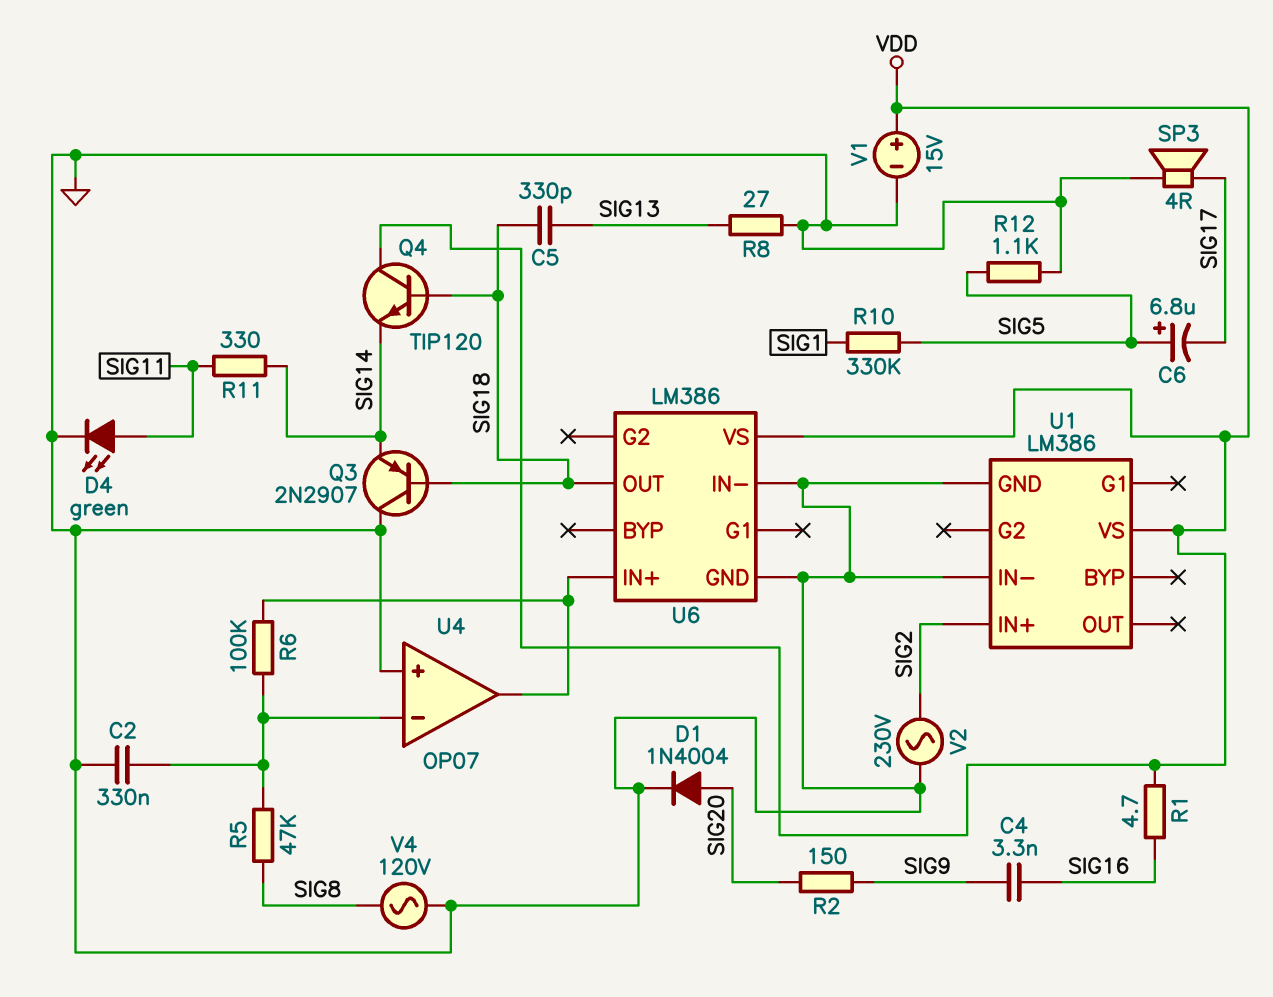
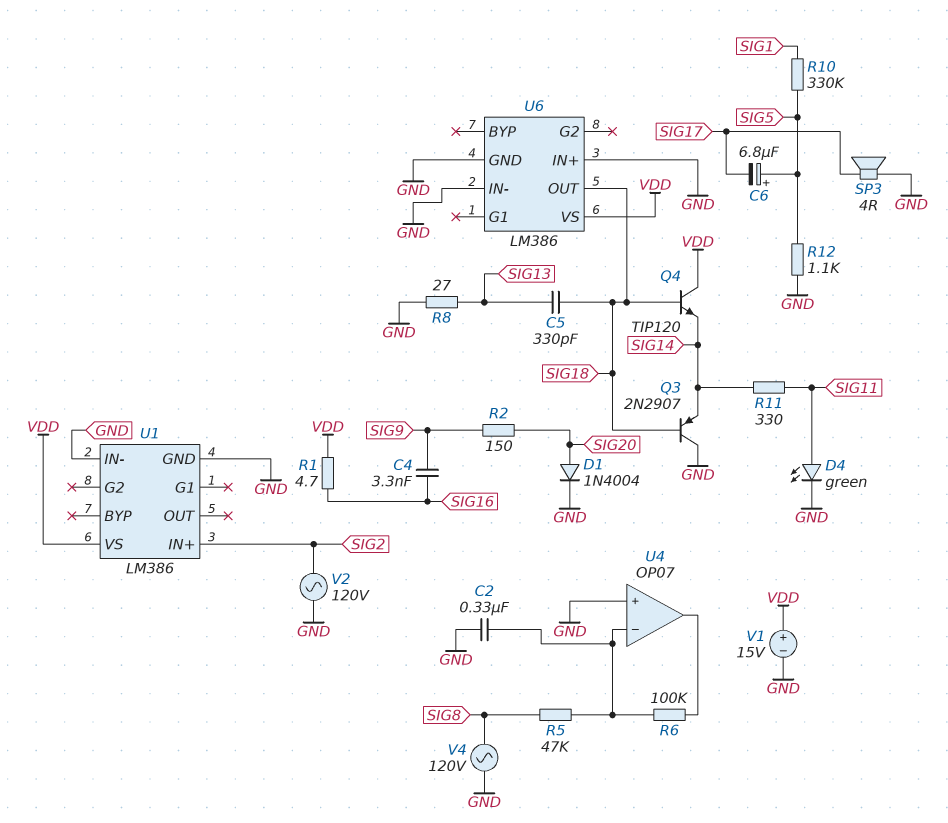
U6 pin IN+: U4/out -> GND
V2: AC 230V (GND, SIG2) -> AC 120V (GND, SIG2)

